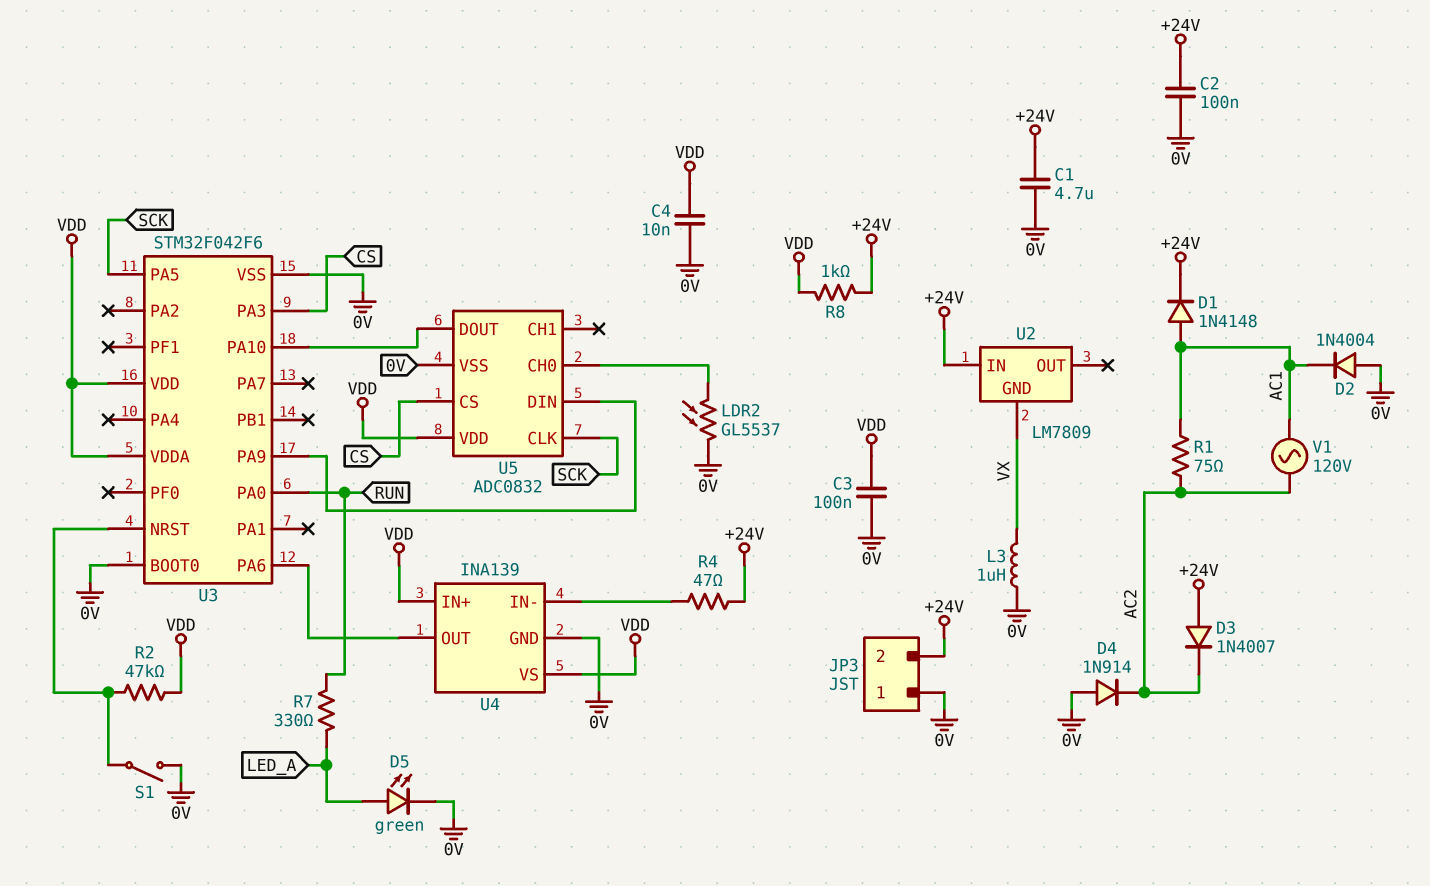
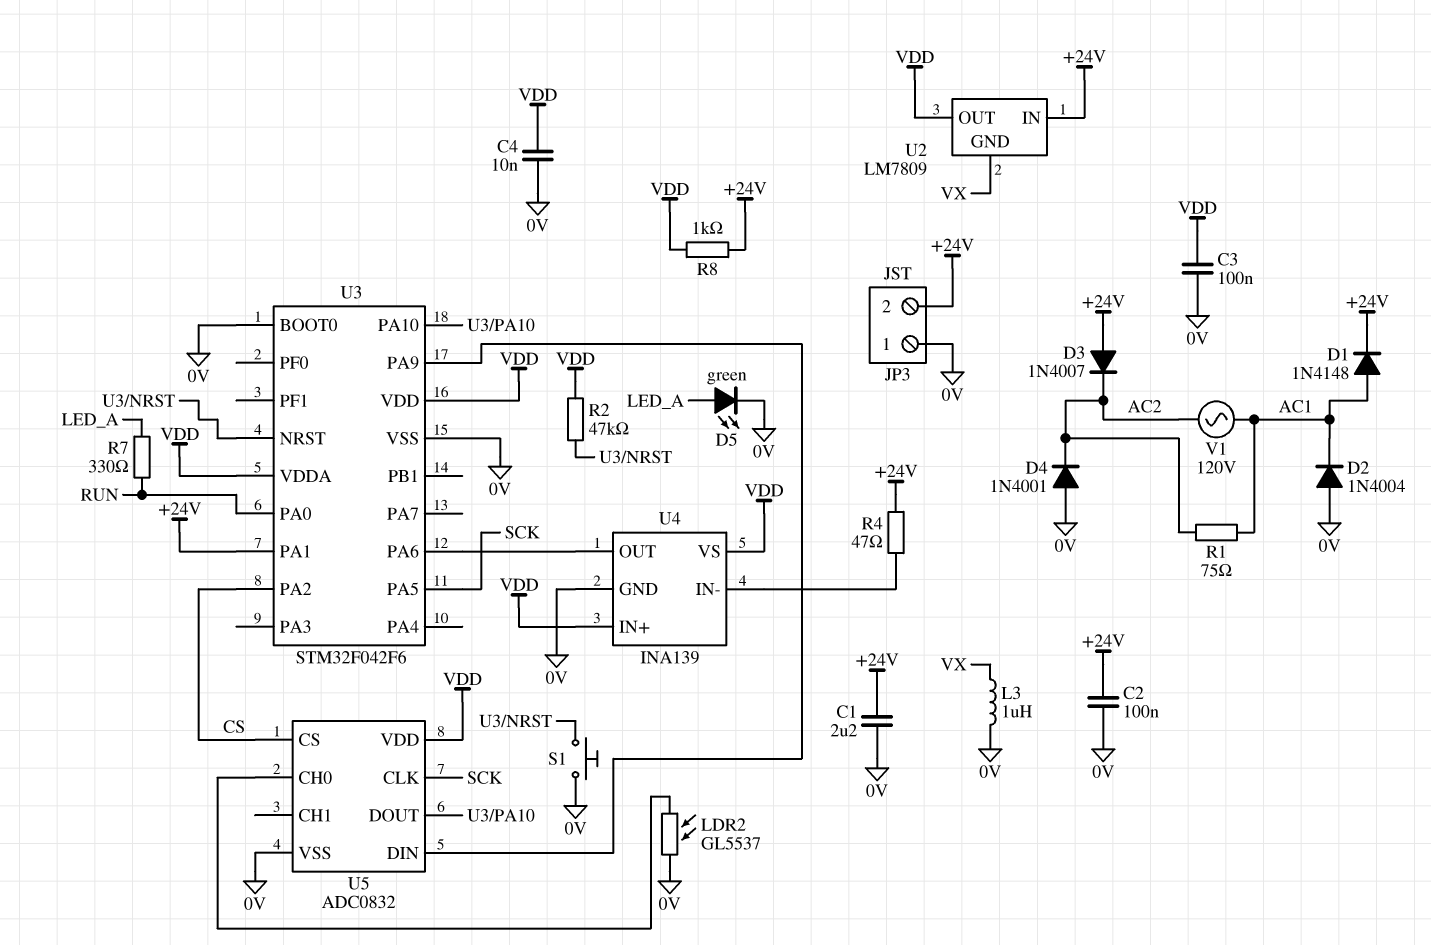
C1: 4.7uF (+24V, 0V) -> 2.2uF (+24V, 0V)
D4: diode 1N914 (A 0V, K AC2) -> diode 1N4001 (A 0V, K AC2)
S1: switch (0V, U3/NRST) -> button (0V, U3/NRST)
U2 pin OUT: none -> VDD
U3 pin PA1: none -> +24V
U3 pin PA2: none -> CS
U3 pin PA3: CS -> none

